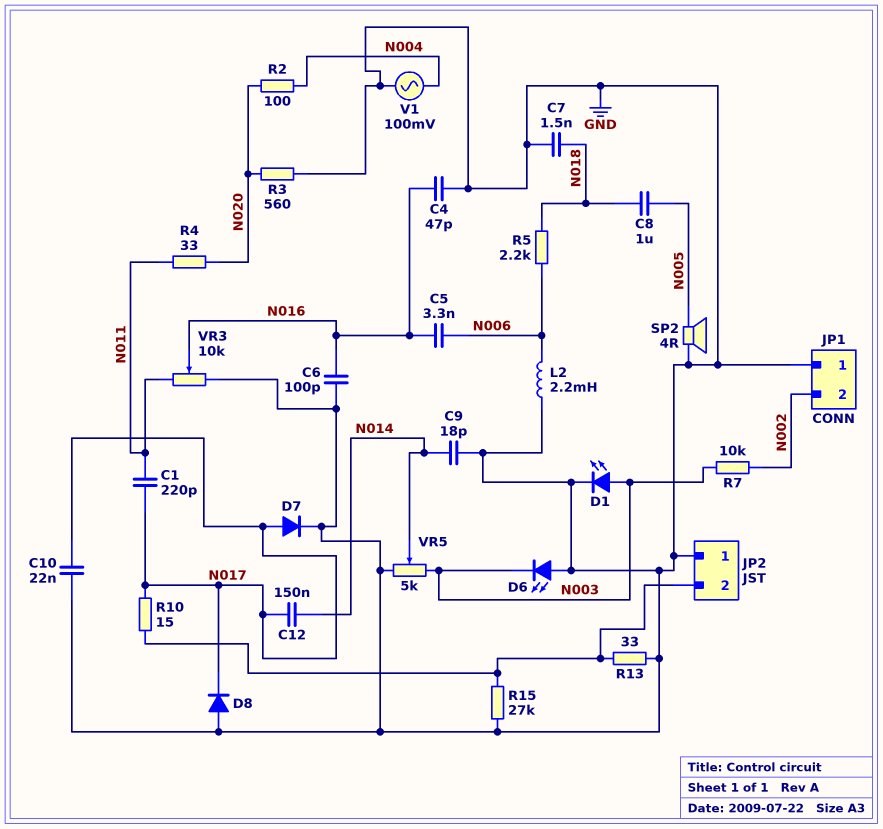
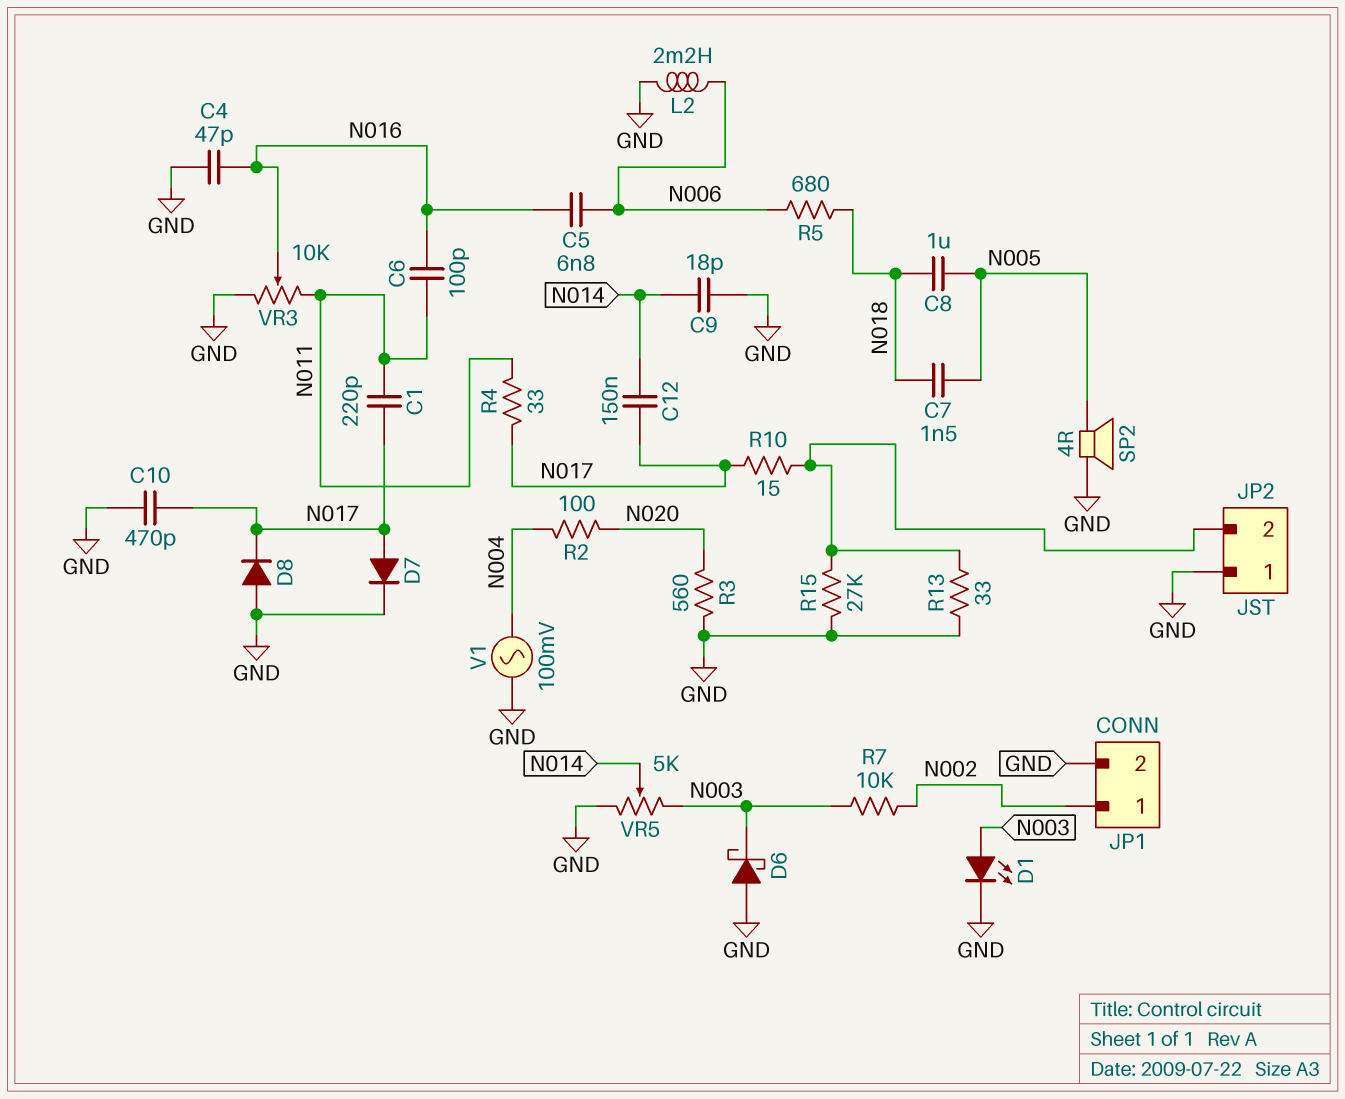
C5: 3.3nF (N006, N016) -> 6.8nF (N006, N016)
C6: 100pF (GND, N016) -> 100pF (N011, N016)
C7: 1.5nF (GND, N018) -> 1.5nF (N005, N018)
C10: 22nF (GND, N017) -> 470pF (GND, N017)
D6: LED (A GND, K N003) -> schottky (A GND, K N003)
JP1 pin 1: GND -> N002
JP1 pin 2: N002 -> GND
R4: 33 (N011, N020) -> 33 (N011, N017)
R5: 2.2k (N006, N018) -> 680 (N006, N018)

